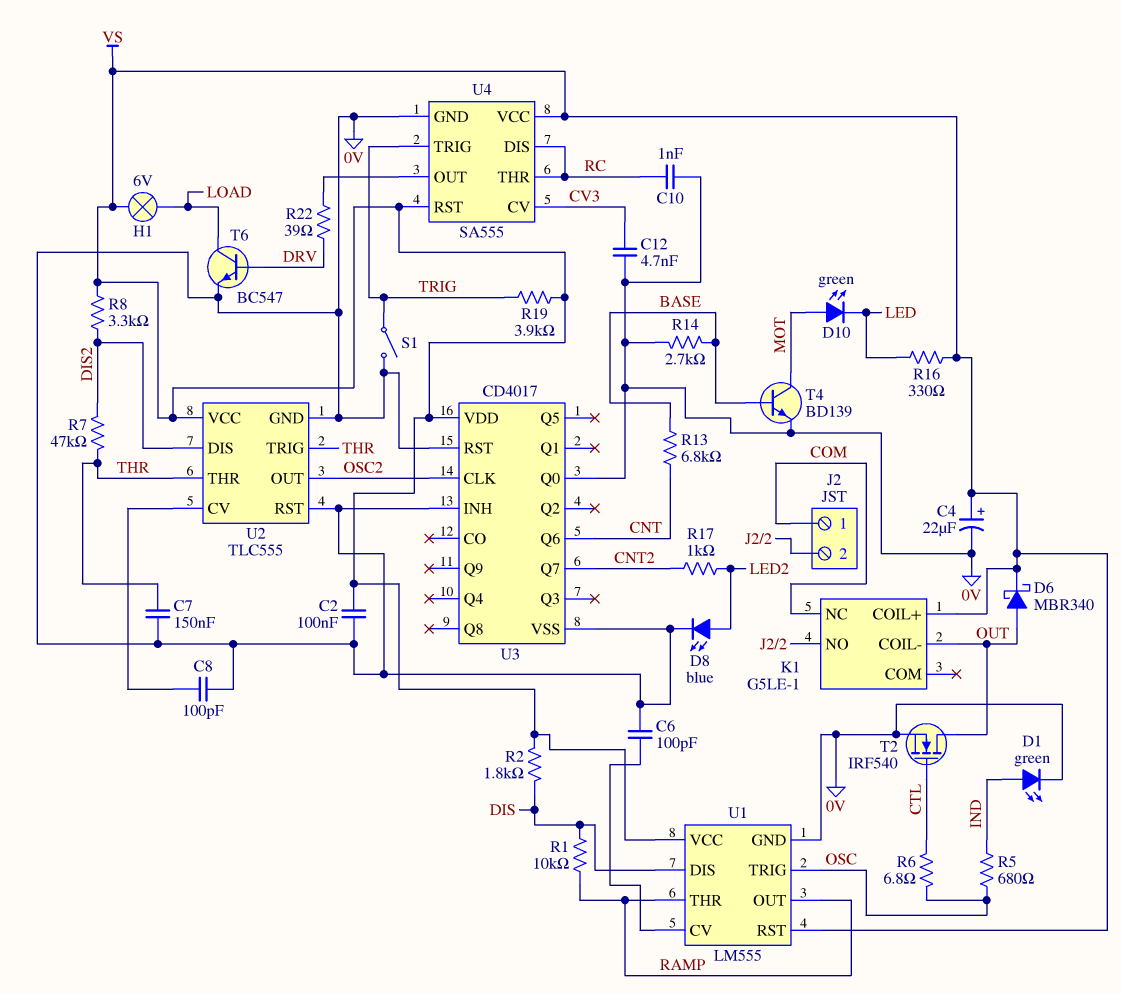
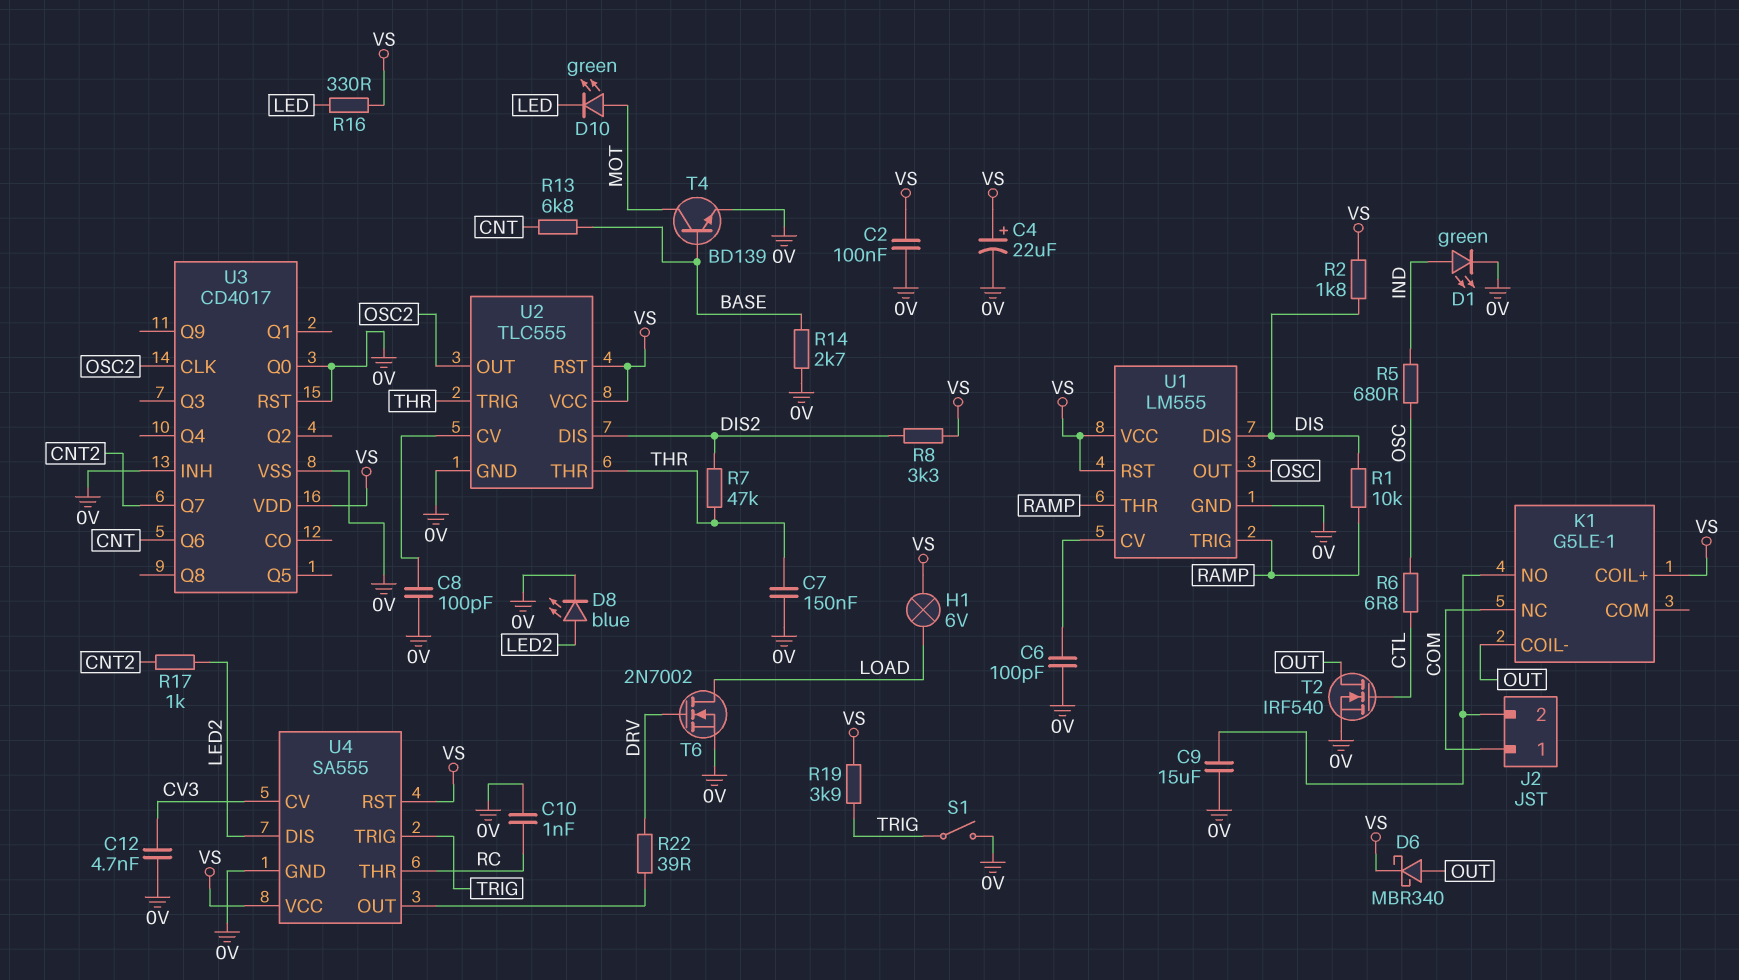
C9: none -> 15uF (0V, J2/2)
T6: NPN BC547 (B DRV, C LOAD, E 0V) -> NMOS 2N7002 (G DRV, D LOAD, S 0V)
U1 pin OUT: RAMP -> OSC
U1 pin TRIG: OSC -> RAMP
U2 pin RST: 0V -> VS
U4 pin DIS: RC -> LED2

